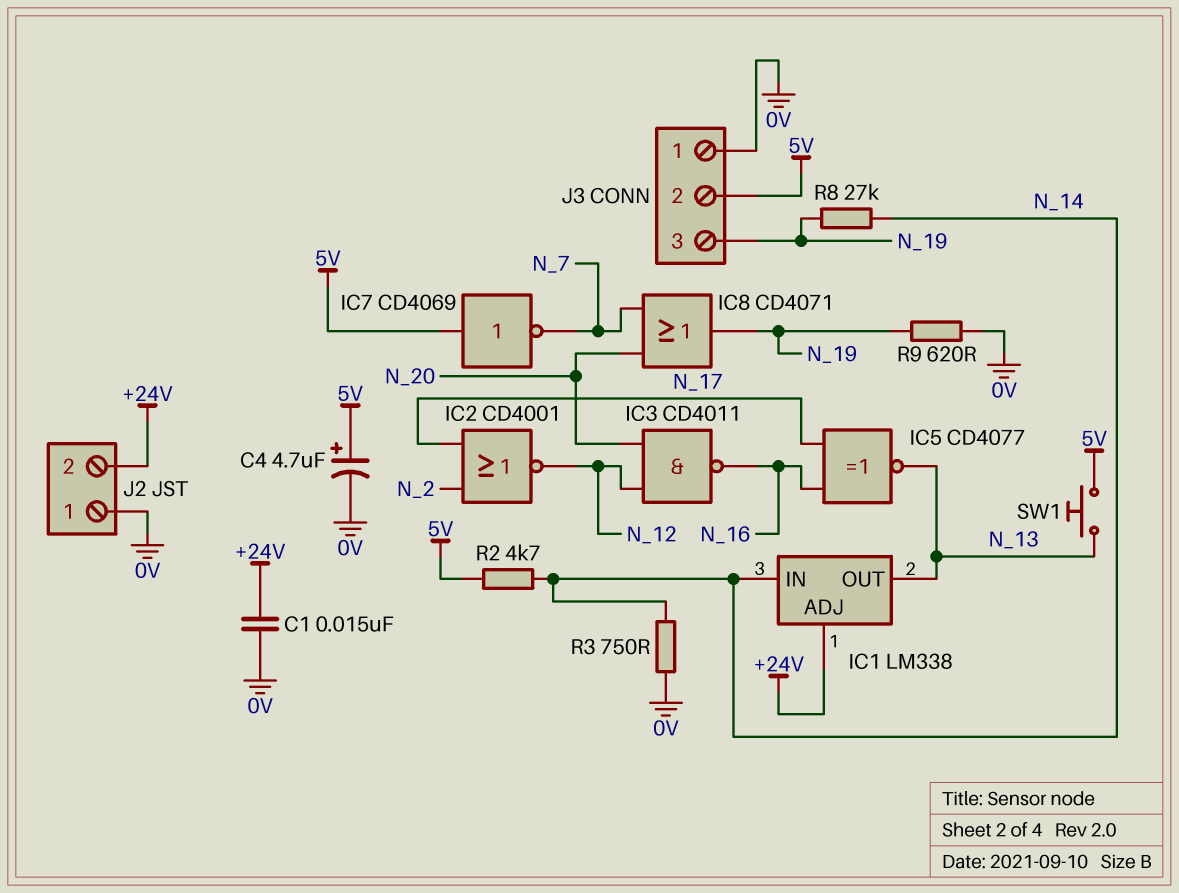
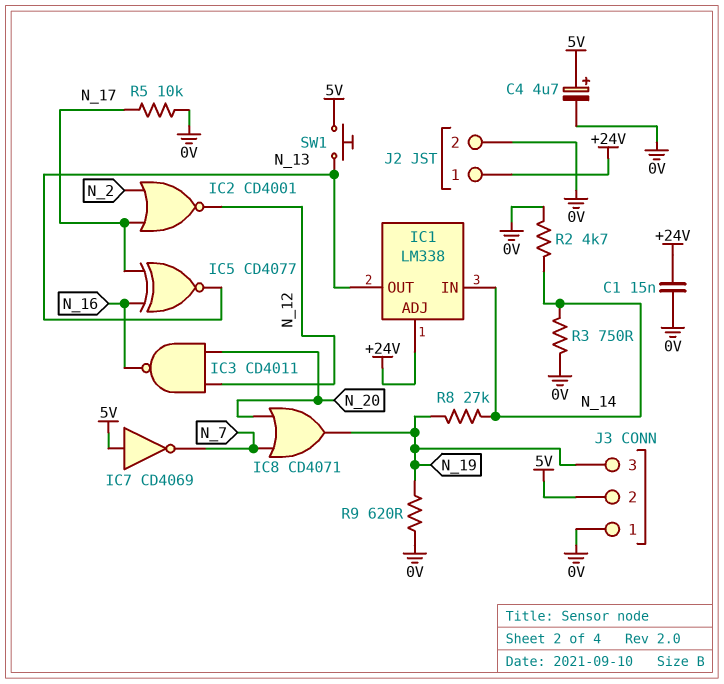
J2 pin 1: 0V -> +24V
J2 pin 2: +24V -> 0V
R2: 4.7k (5V, N_14) -> 4.7k (0V, N_14)
R5: none -> 10k (0V, N_17)

